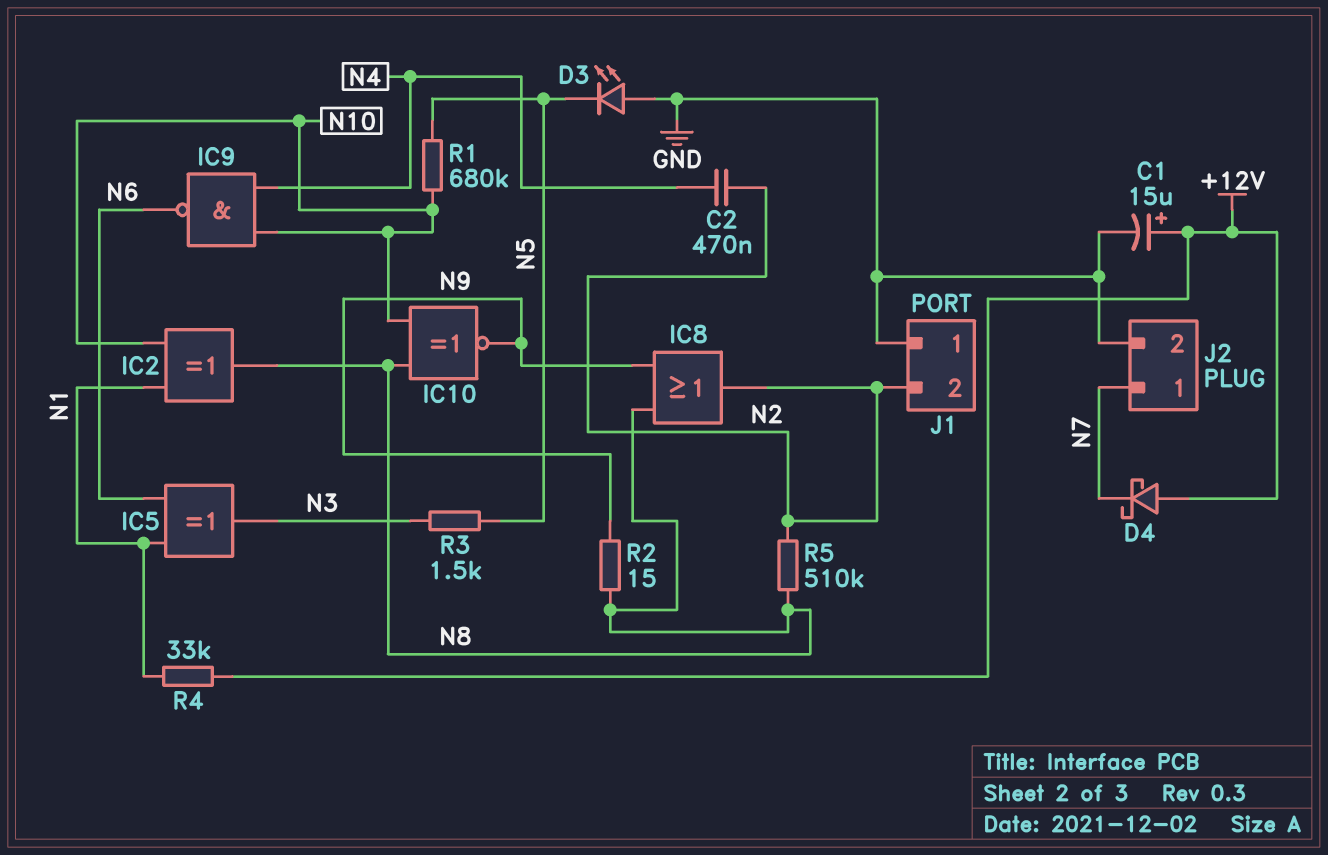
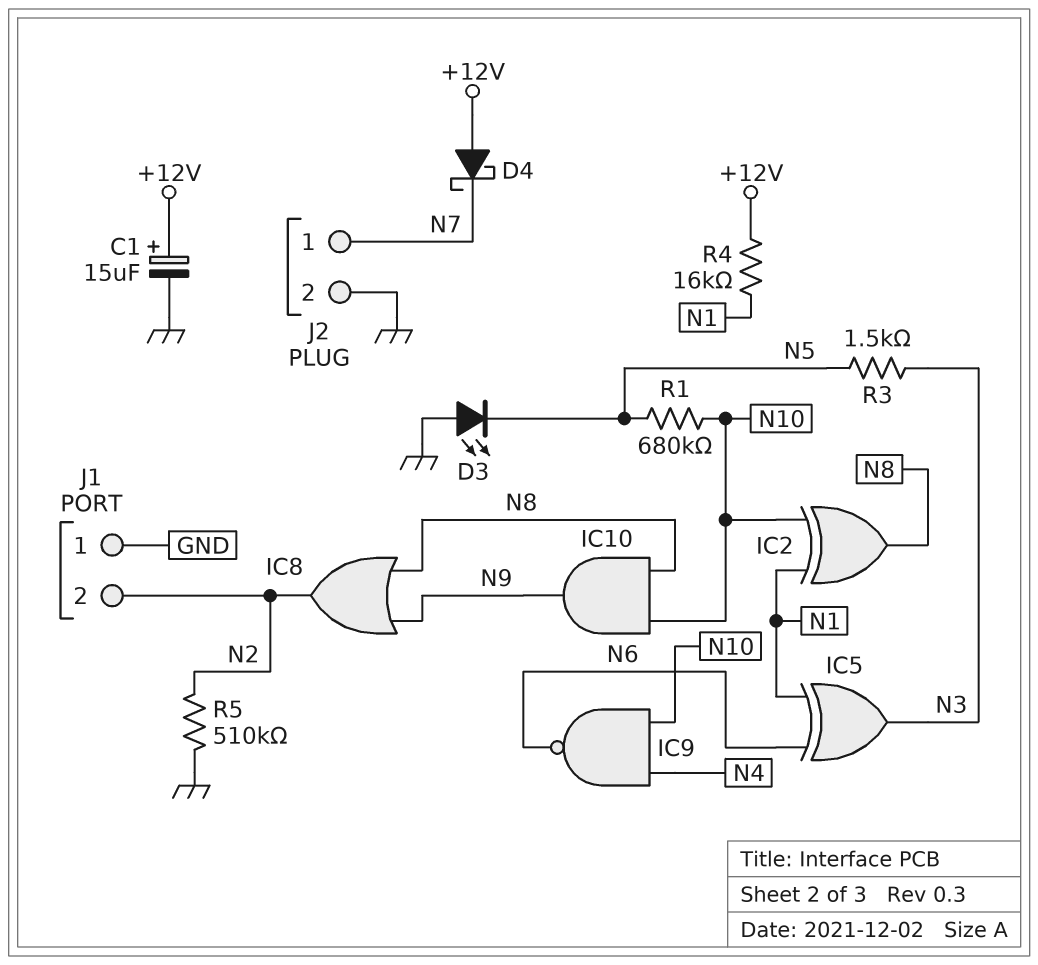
C2: 470nF (N2, N4) -> none
IC10: XNOR (in N8, in N10, out N9) -> AND (in N8, in N10, out N9)
R2: 15 (N8, N9) -> none
R4: 33k (+12V, N1) -> 16k (+12V, N1)
R5: 510k (N2, N8) -> 510k (GND, N2)

